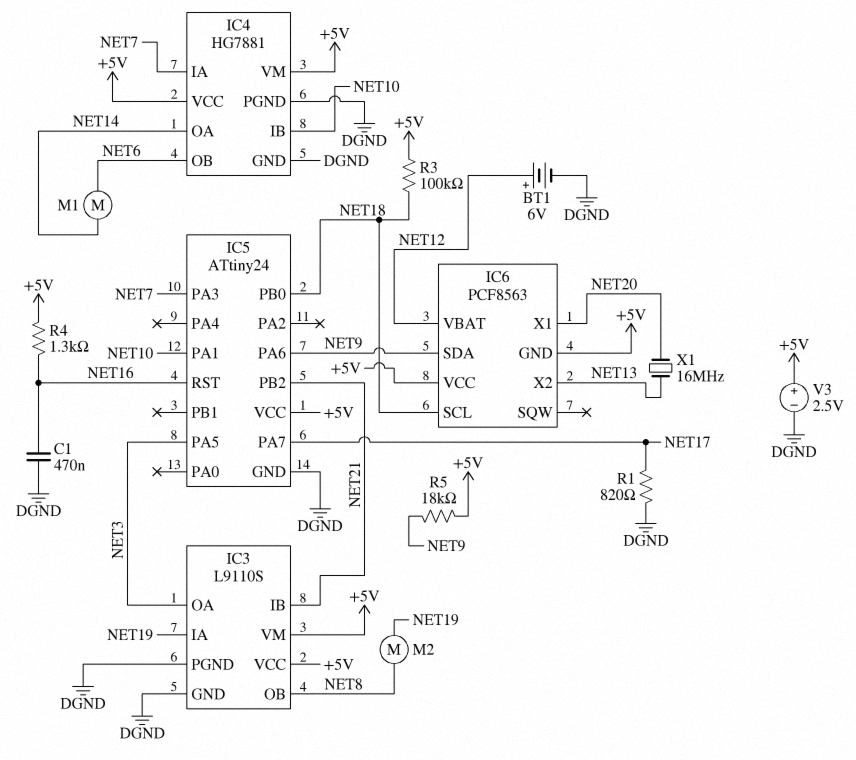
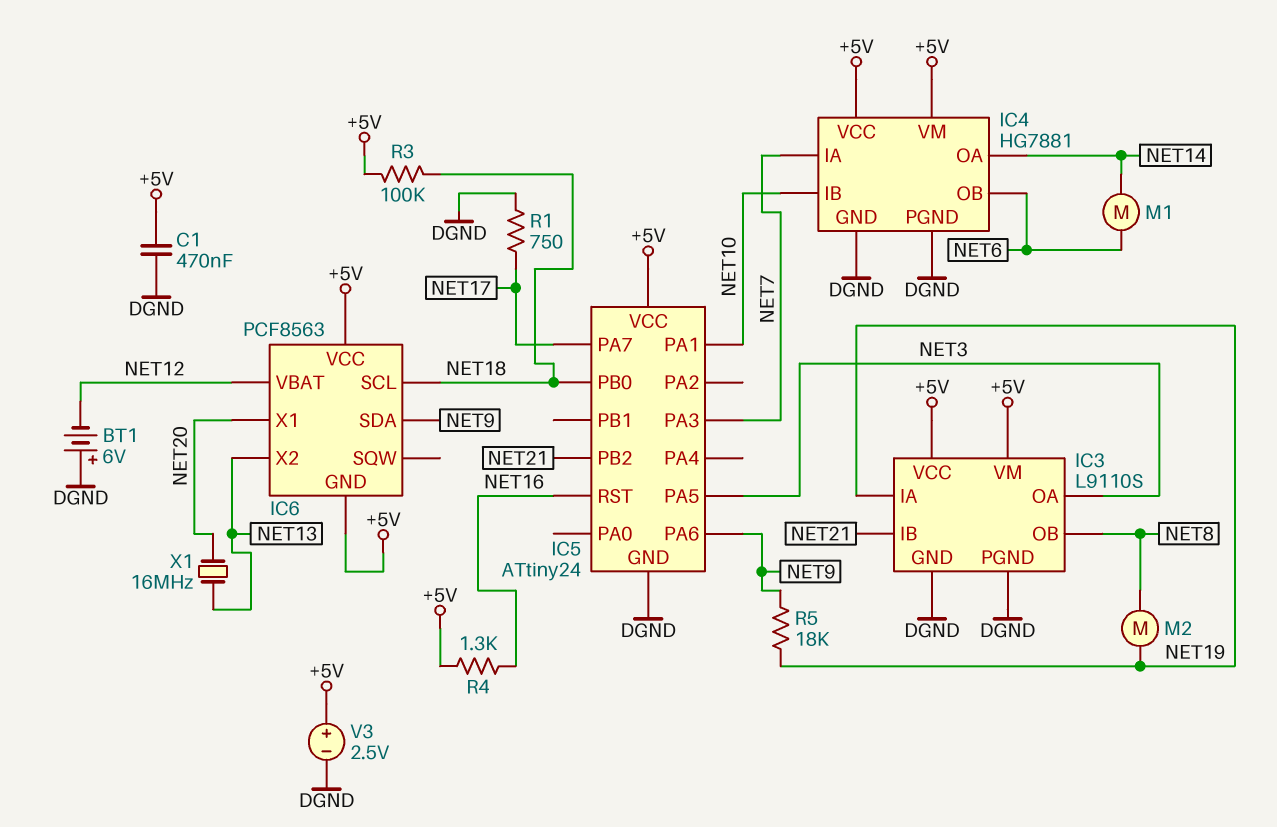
BT1: 6V (plus NET12, minus DGND) -> 6V (plus DGND, minus NET12)
C1: 470nF (DGND, NET16) -> 470nF (+5V, DGND)
R1: 820 (DGND, NET17) -> 750 (DGND, NET17)
R5: 18k (+5V, NET9) -> 18k (NET9, NET19)

